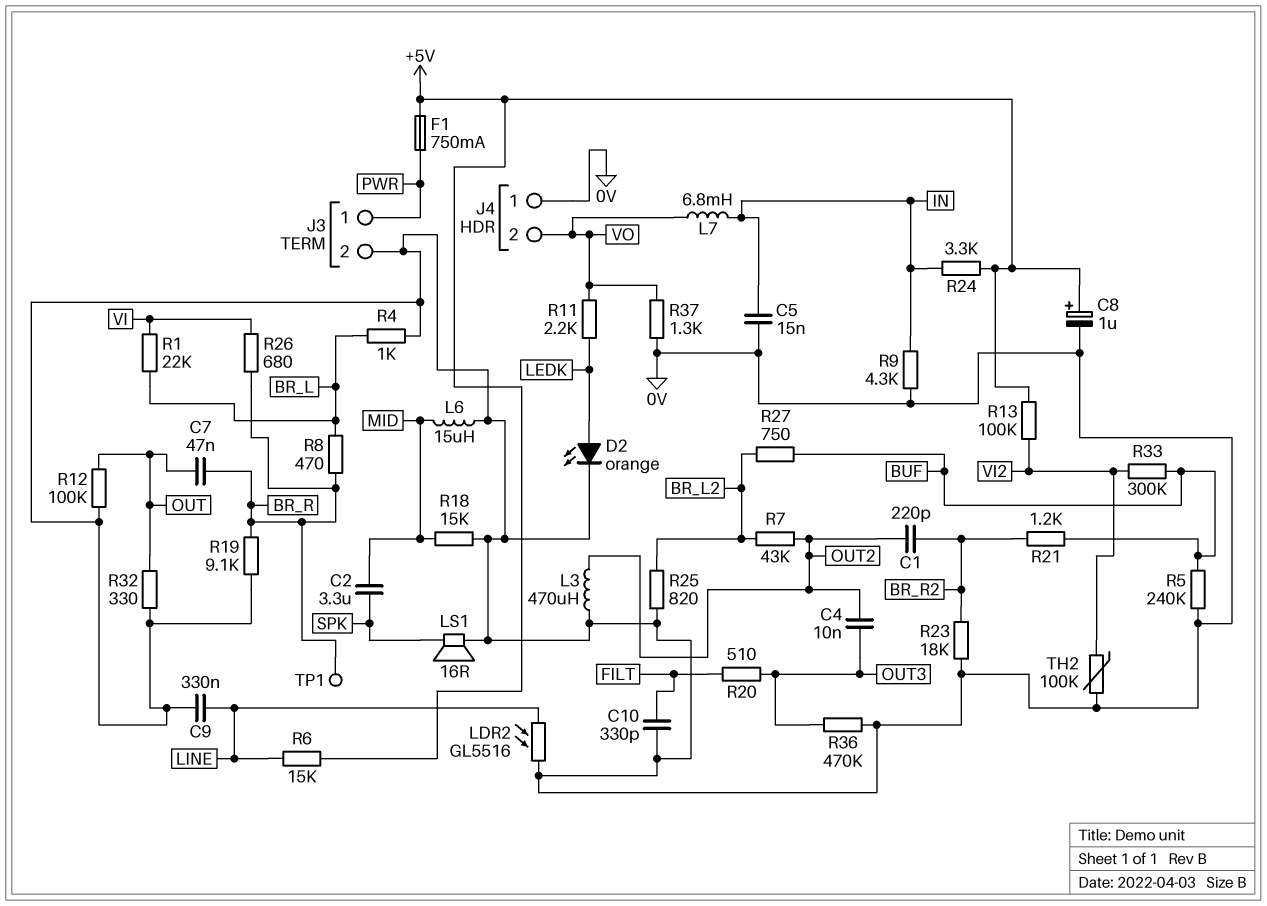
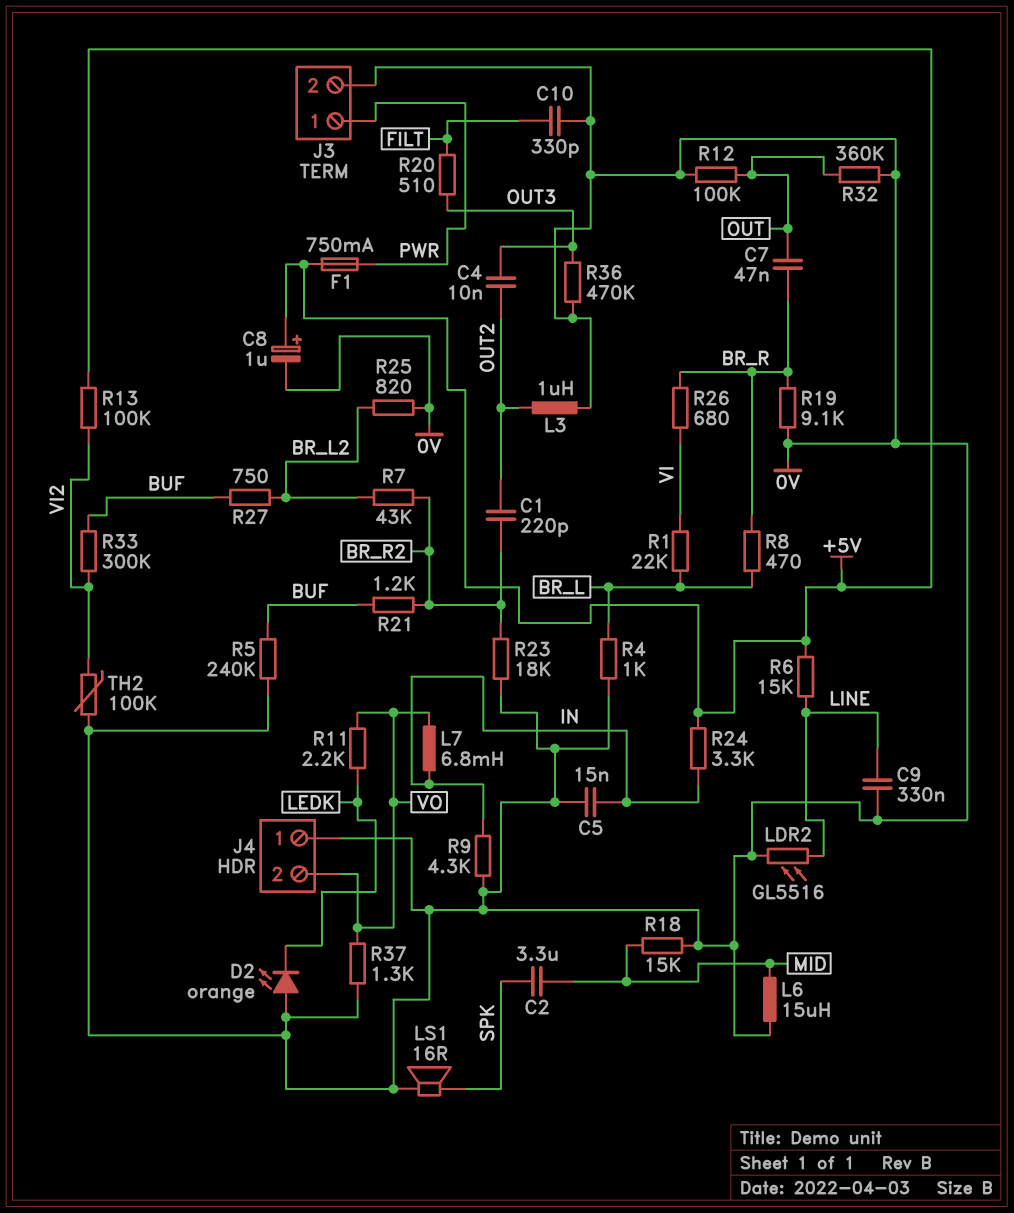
D2: LED orange (A LEDK, K 0V) -> LED orange (A 0V, K LEDK)
L3: 470uH (0V, OUT2) -> 1uH (0V, OUT2)
R7: 43k (BR_L2, OUT2) -> 43k (BR_L2, BR_R2)
R32: 330 (0V, OUT) -> 360k (0V, OUT)
TP1: test point (BR_R) -> none

